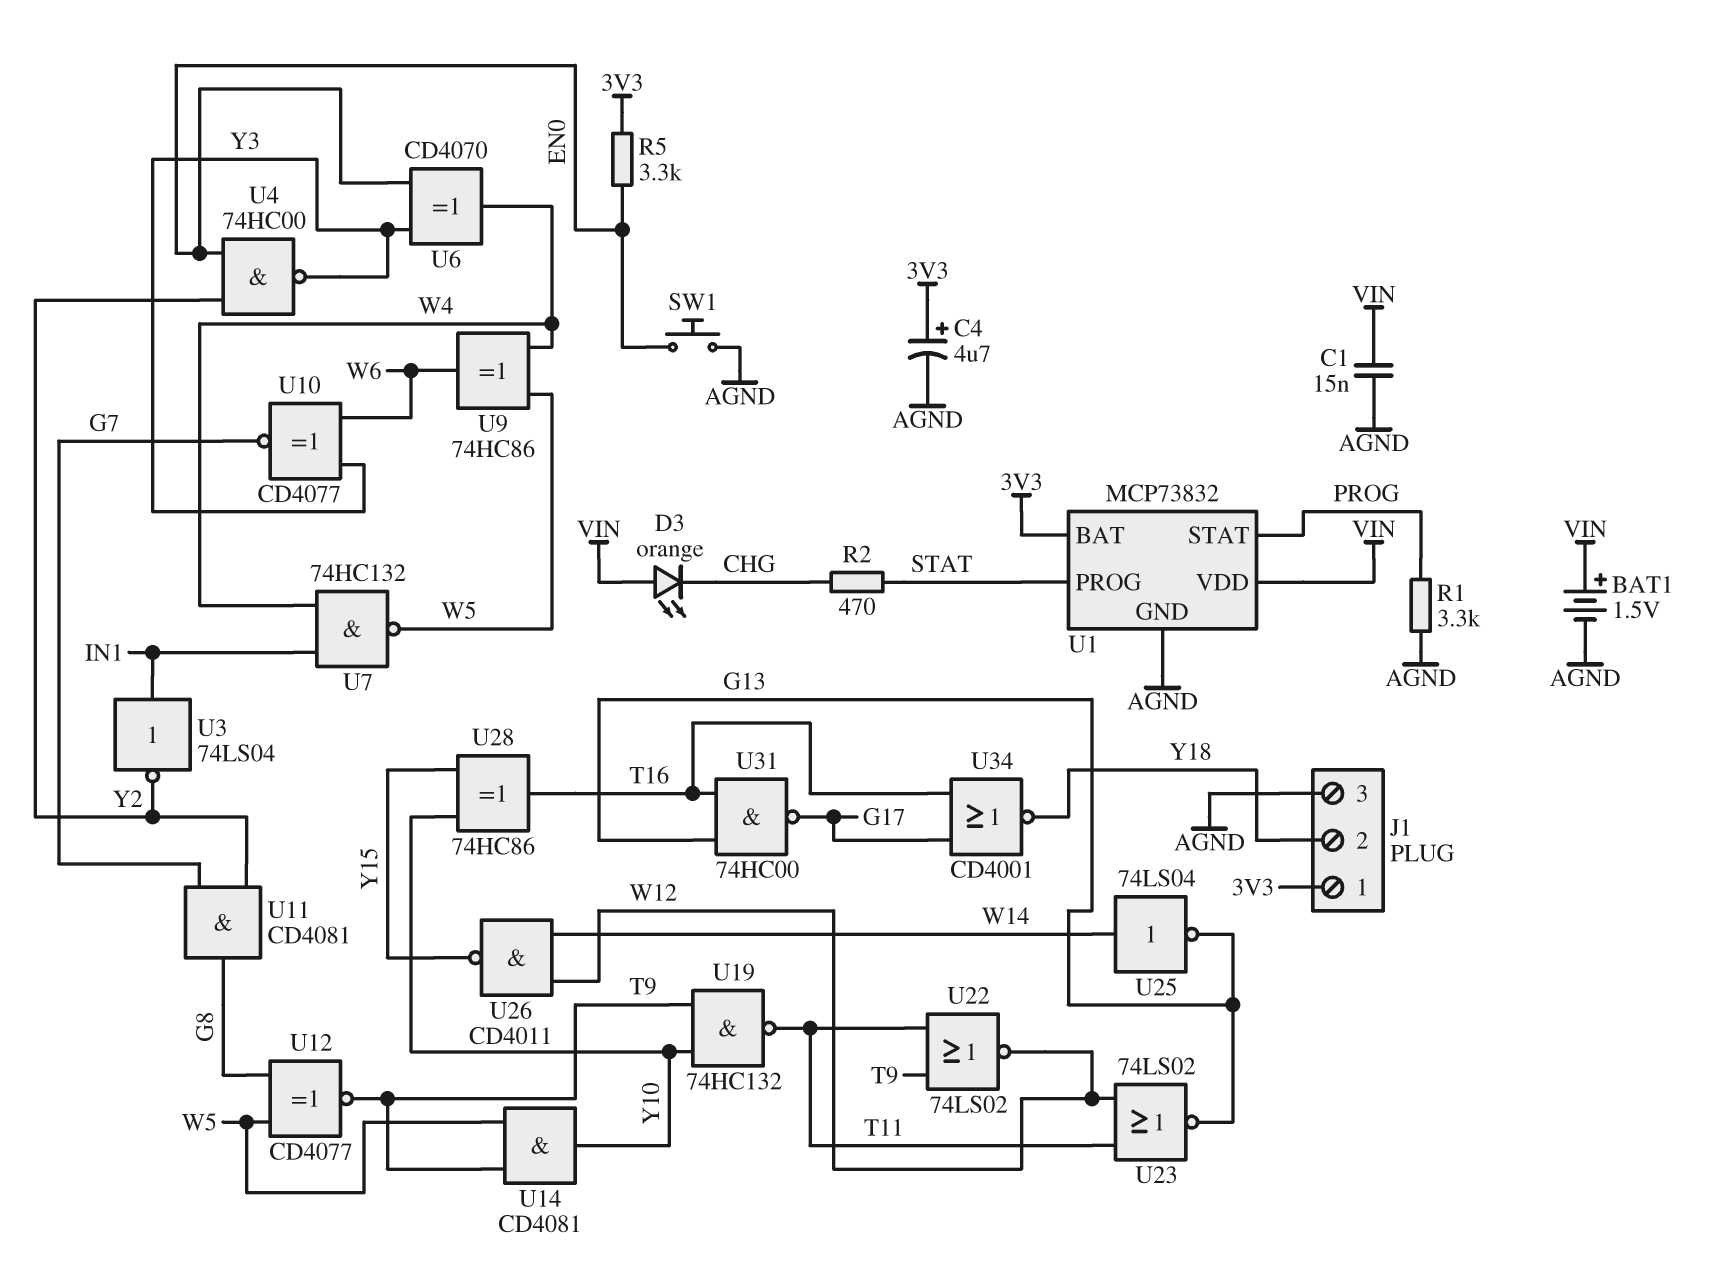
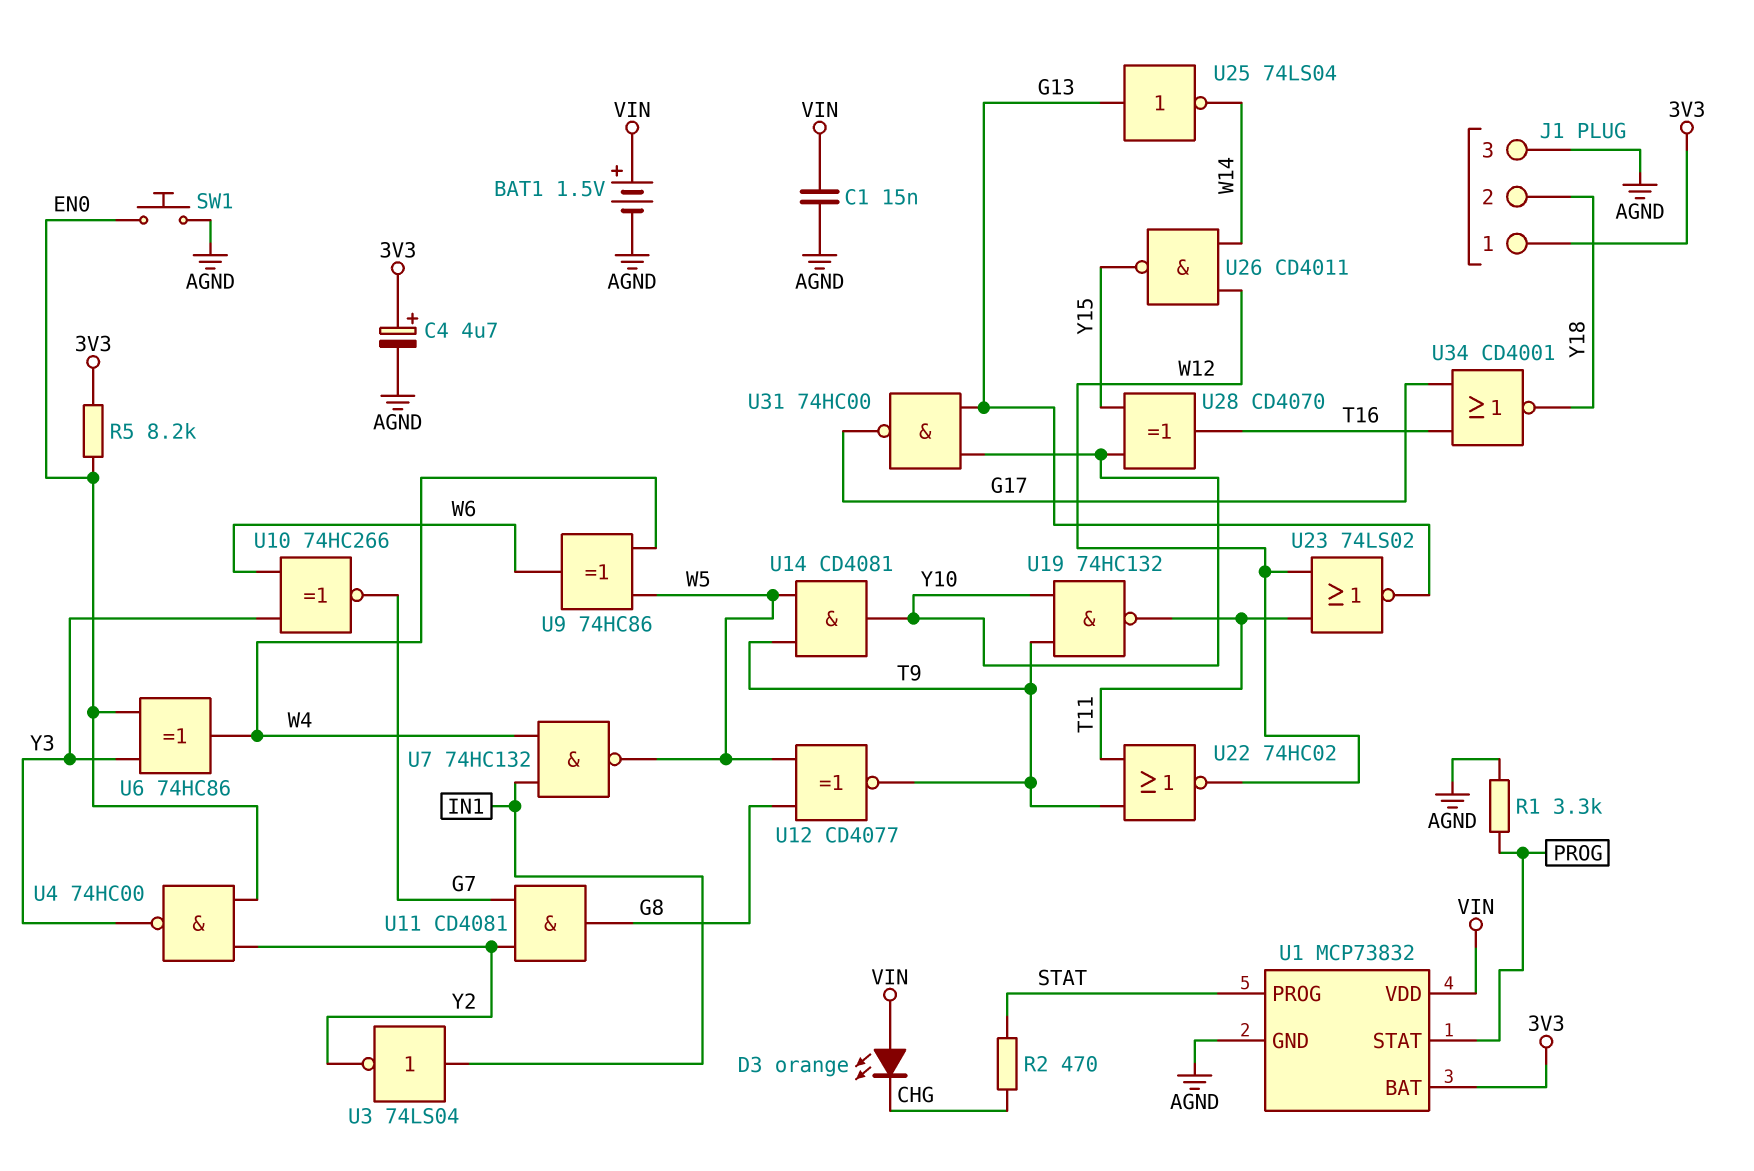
R5: 3.3k (3V3, EN0) -> 8.2k (3V3, EN0)
U6: XOR CD4070 (in EN0, in Y3, out W4) -> XOR 74HC86 (in EN0, in Y3, out W4)
U10: XNOR CD4077 (in W6, in Y3, out G7) -> XNOR 74HC266 (in W6, in Y3, out G7)
U22: NOR 74LS02 (in T9, in T11, out W12) -> NOR 74HC02 (in T9, in T11, out W12)
U25: NOT 74LS04 (in W14, out G13) -> NOT 74LS04 (in G13, out W14)
U28: XOR 74HC86 (in Y10, in Y15, out T16) -> XOR CD4070 (in Y10, in Y15, out T16)
U31: NAND 74HC00 (in G13, in T16, out G17) -> NAND 74HC00 (in G13, in Y10, out G17)

